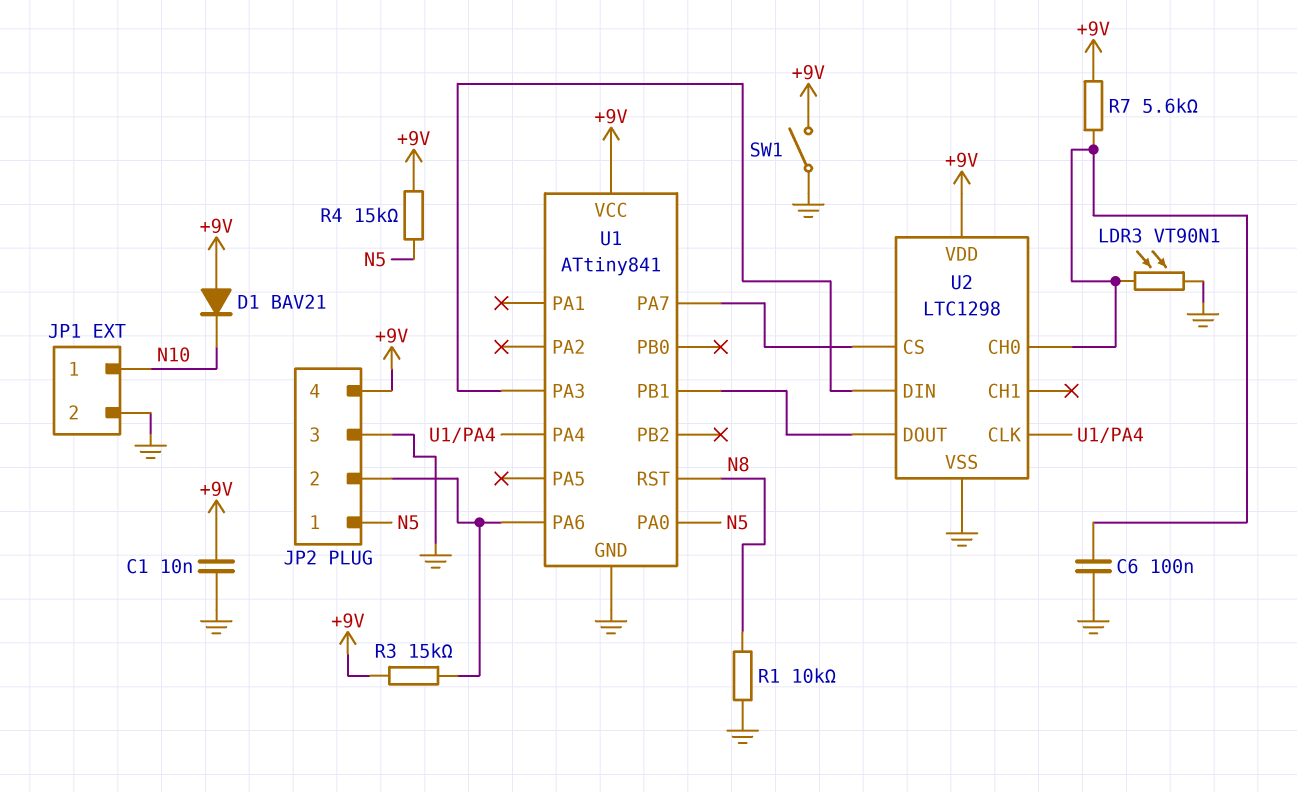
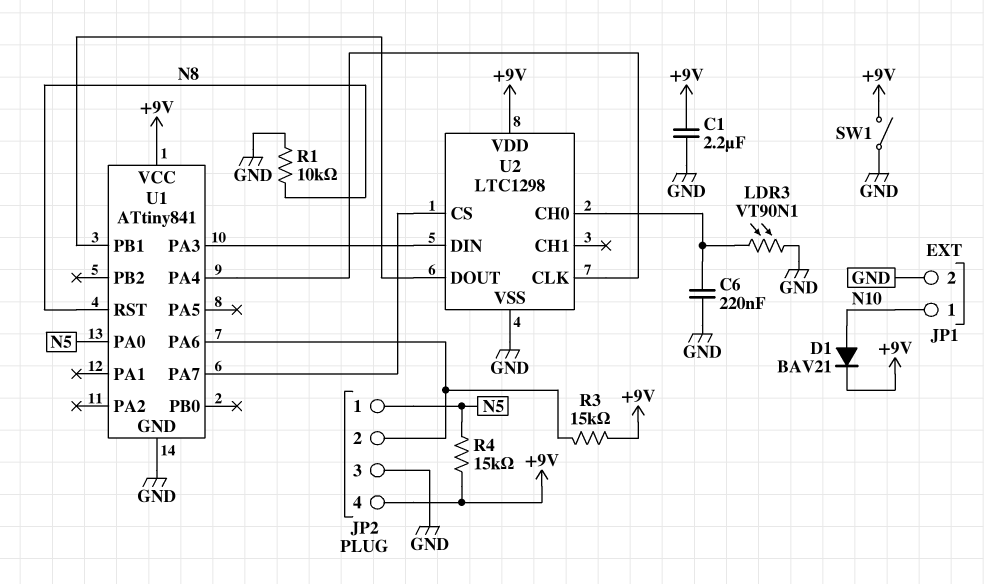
C1: 10nF (+9V, GND) -> 2.2uF (+9V, GND)
C6: 100nF (GND, U2/CH0) -> 220nF (GND, U2/CH0)
D1: diode BAV21 (A +9V, K N10) -> diode BAV21 (A N10, K +9V)
R7: 5.6k (+9V, U2/CH0) -> none

